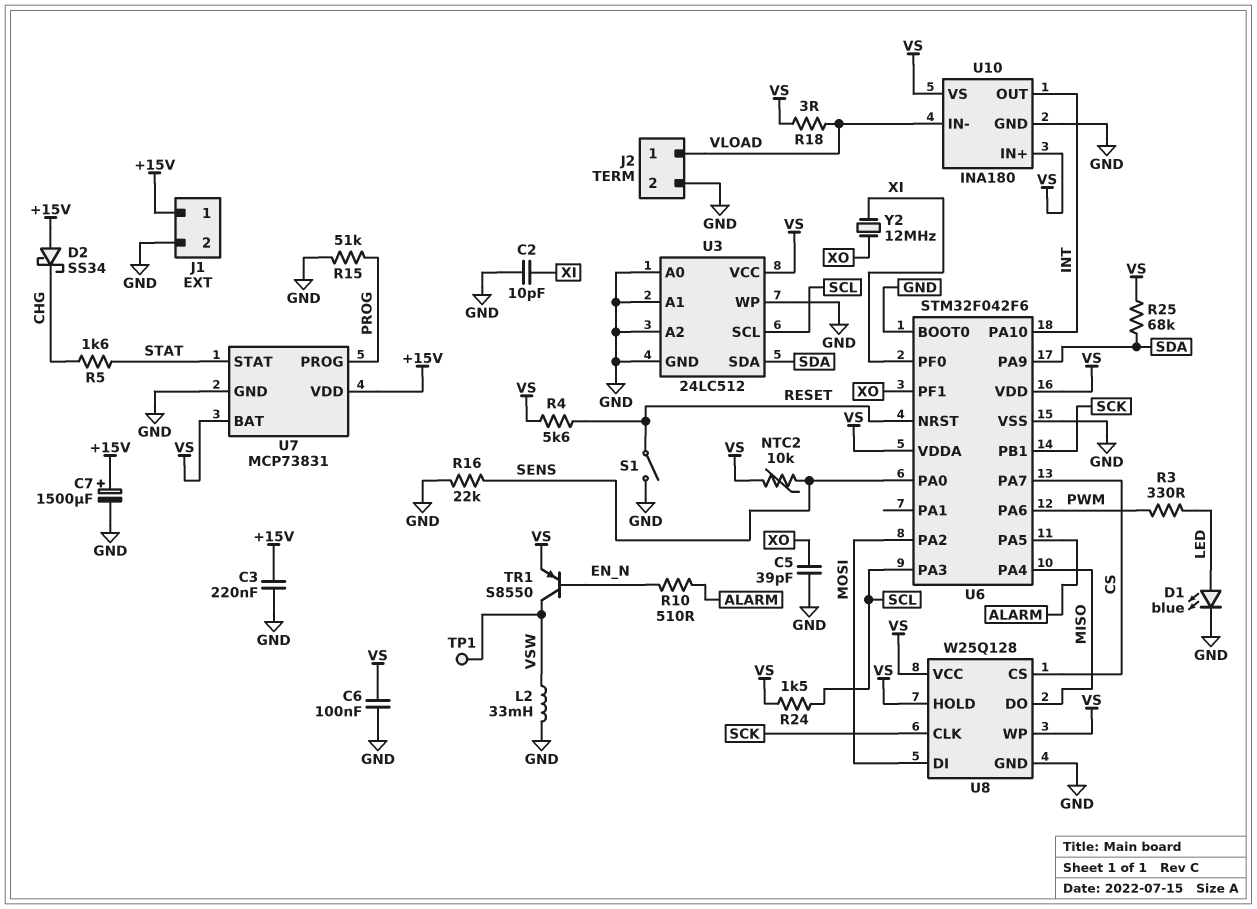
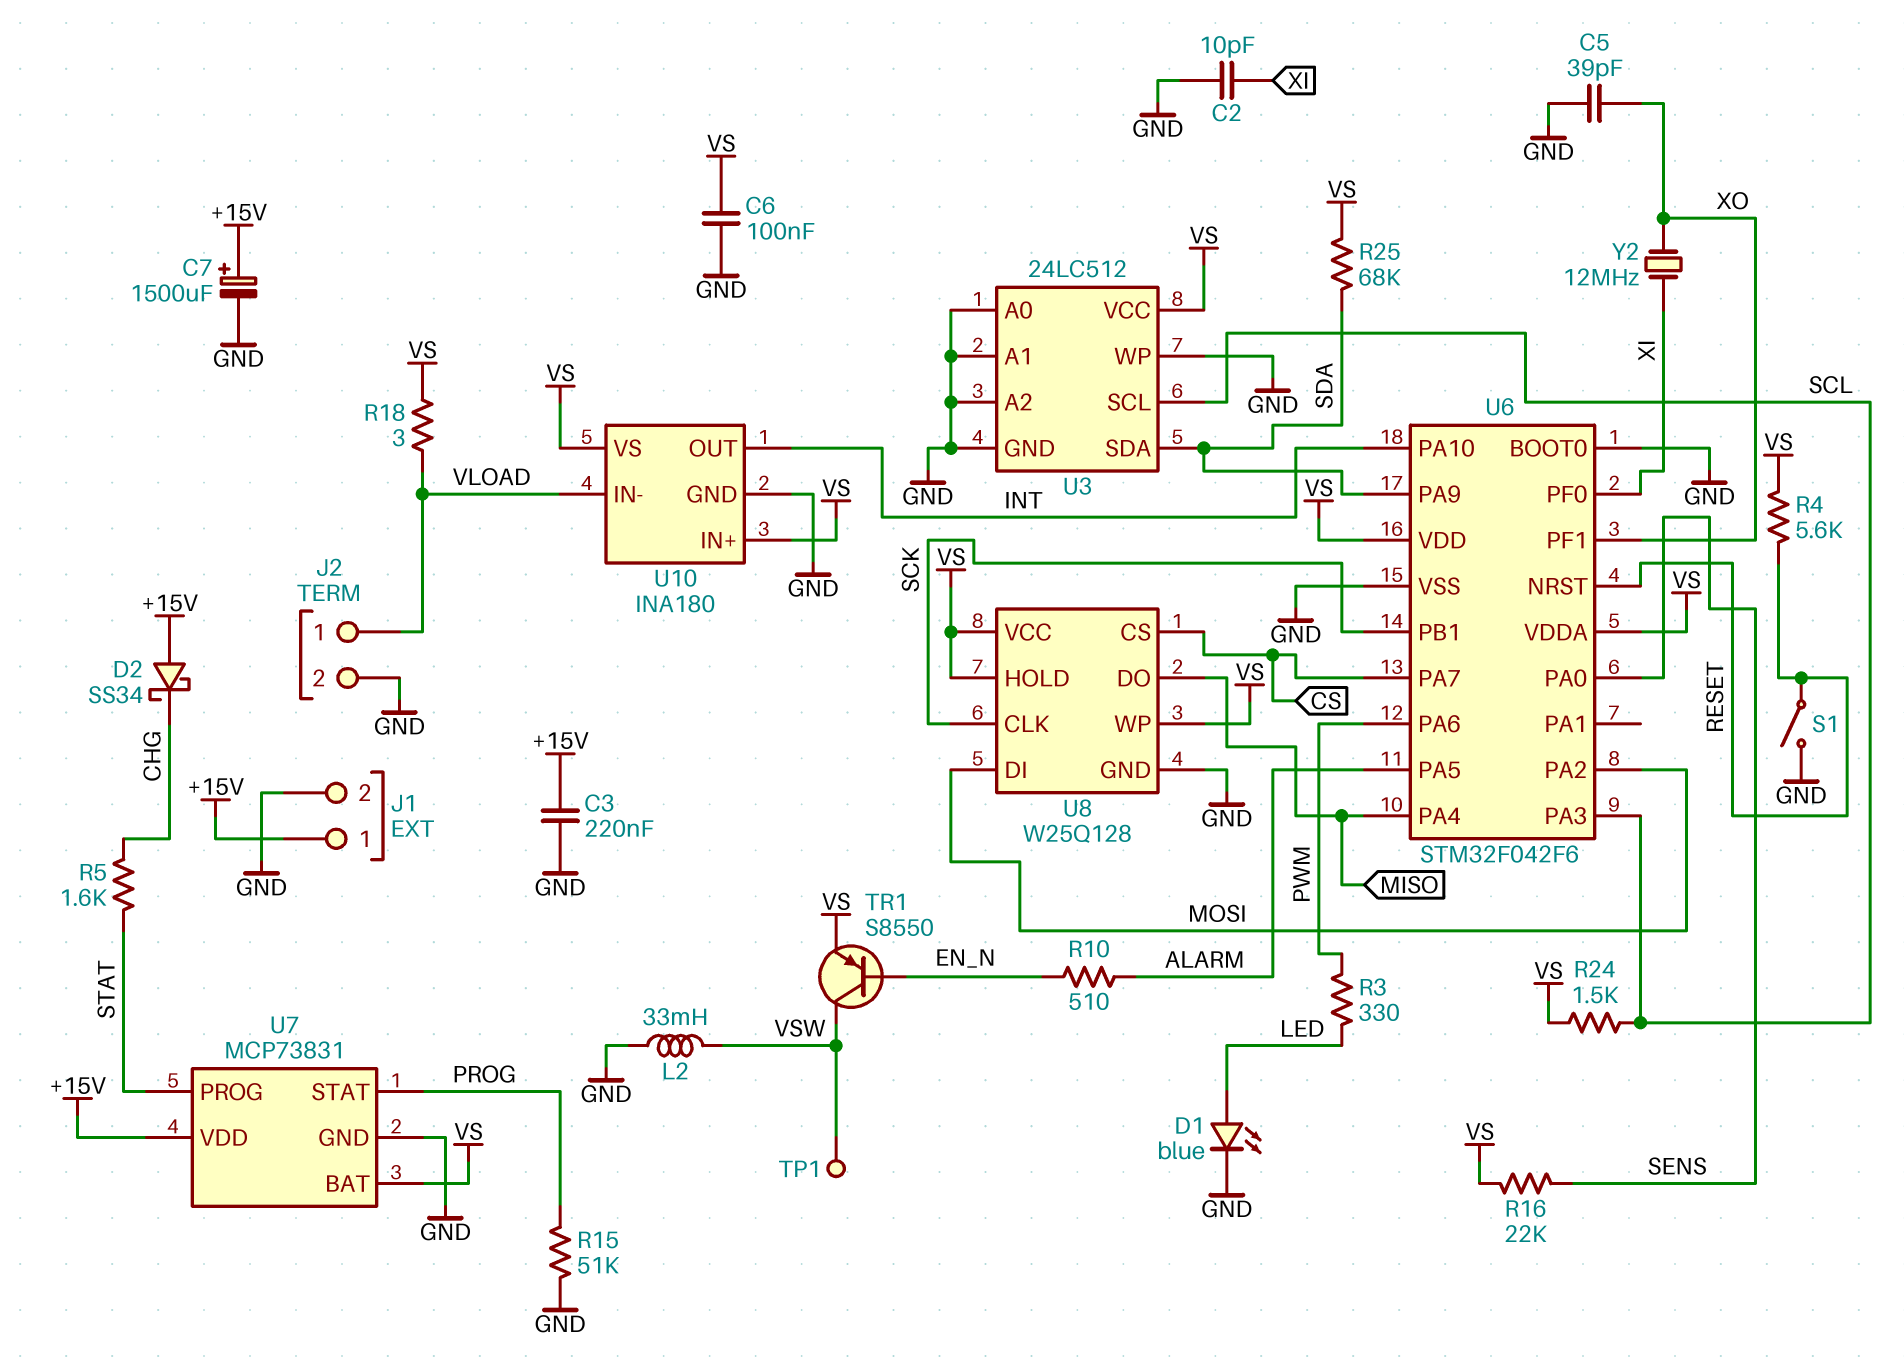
NTC2: 10k (SENS, VS) -> none
R16: 22k (GND, SENS) -> 22k (SENS, VS)
U7 pin PROG: PROG -> STAT
U7 pin STAT: STAT -> PROG

